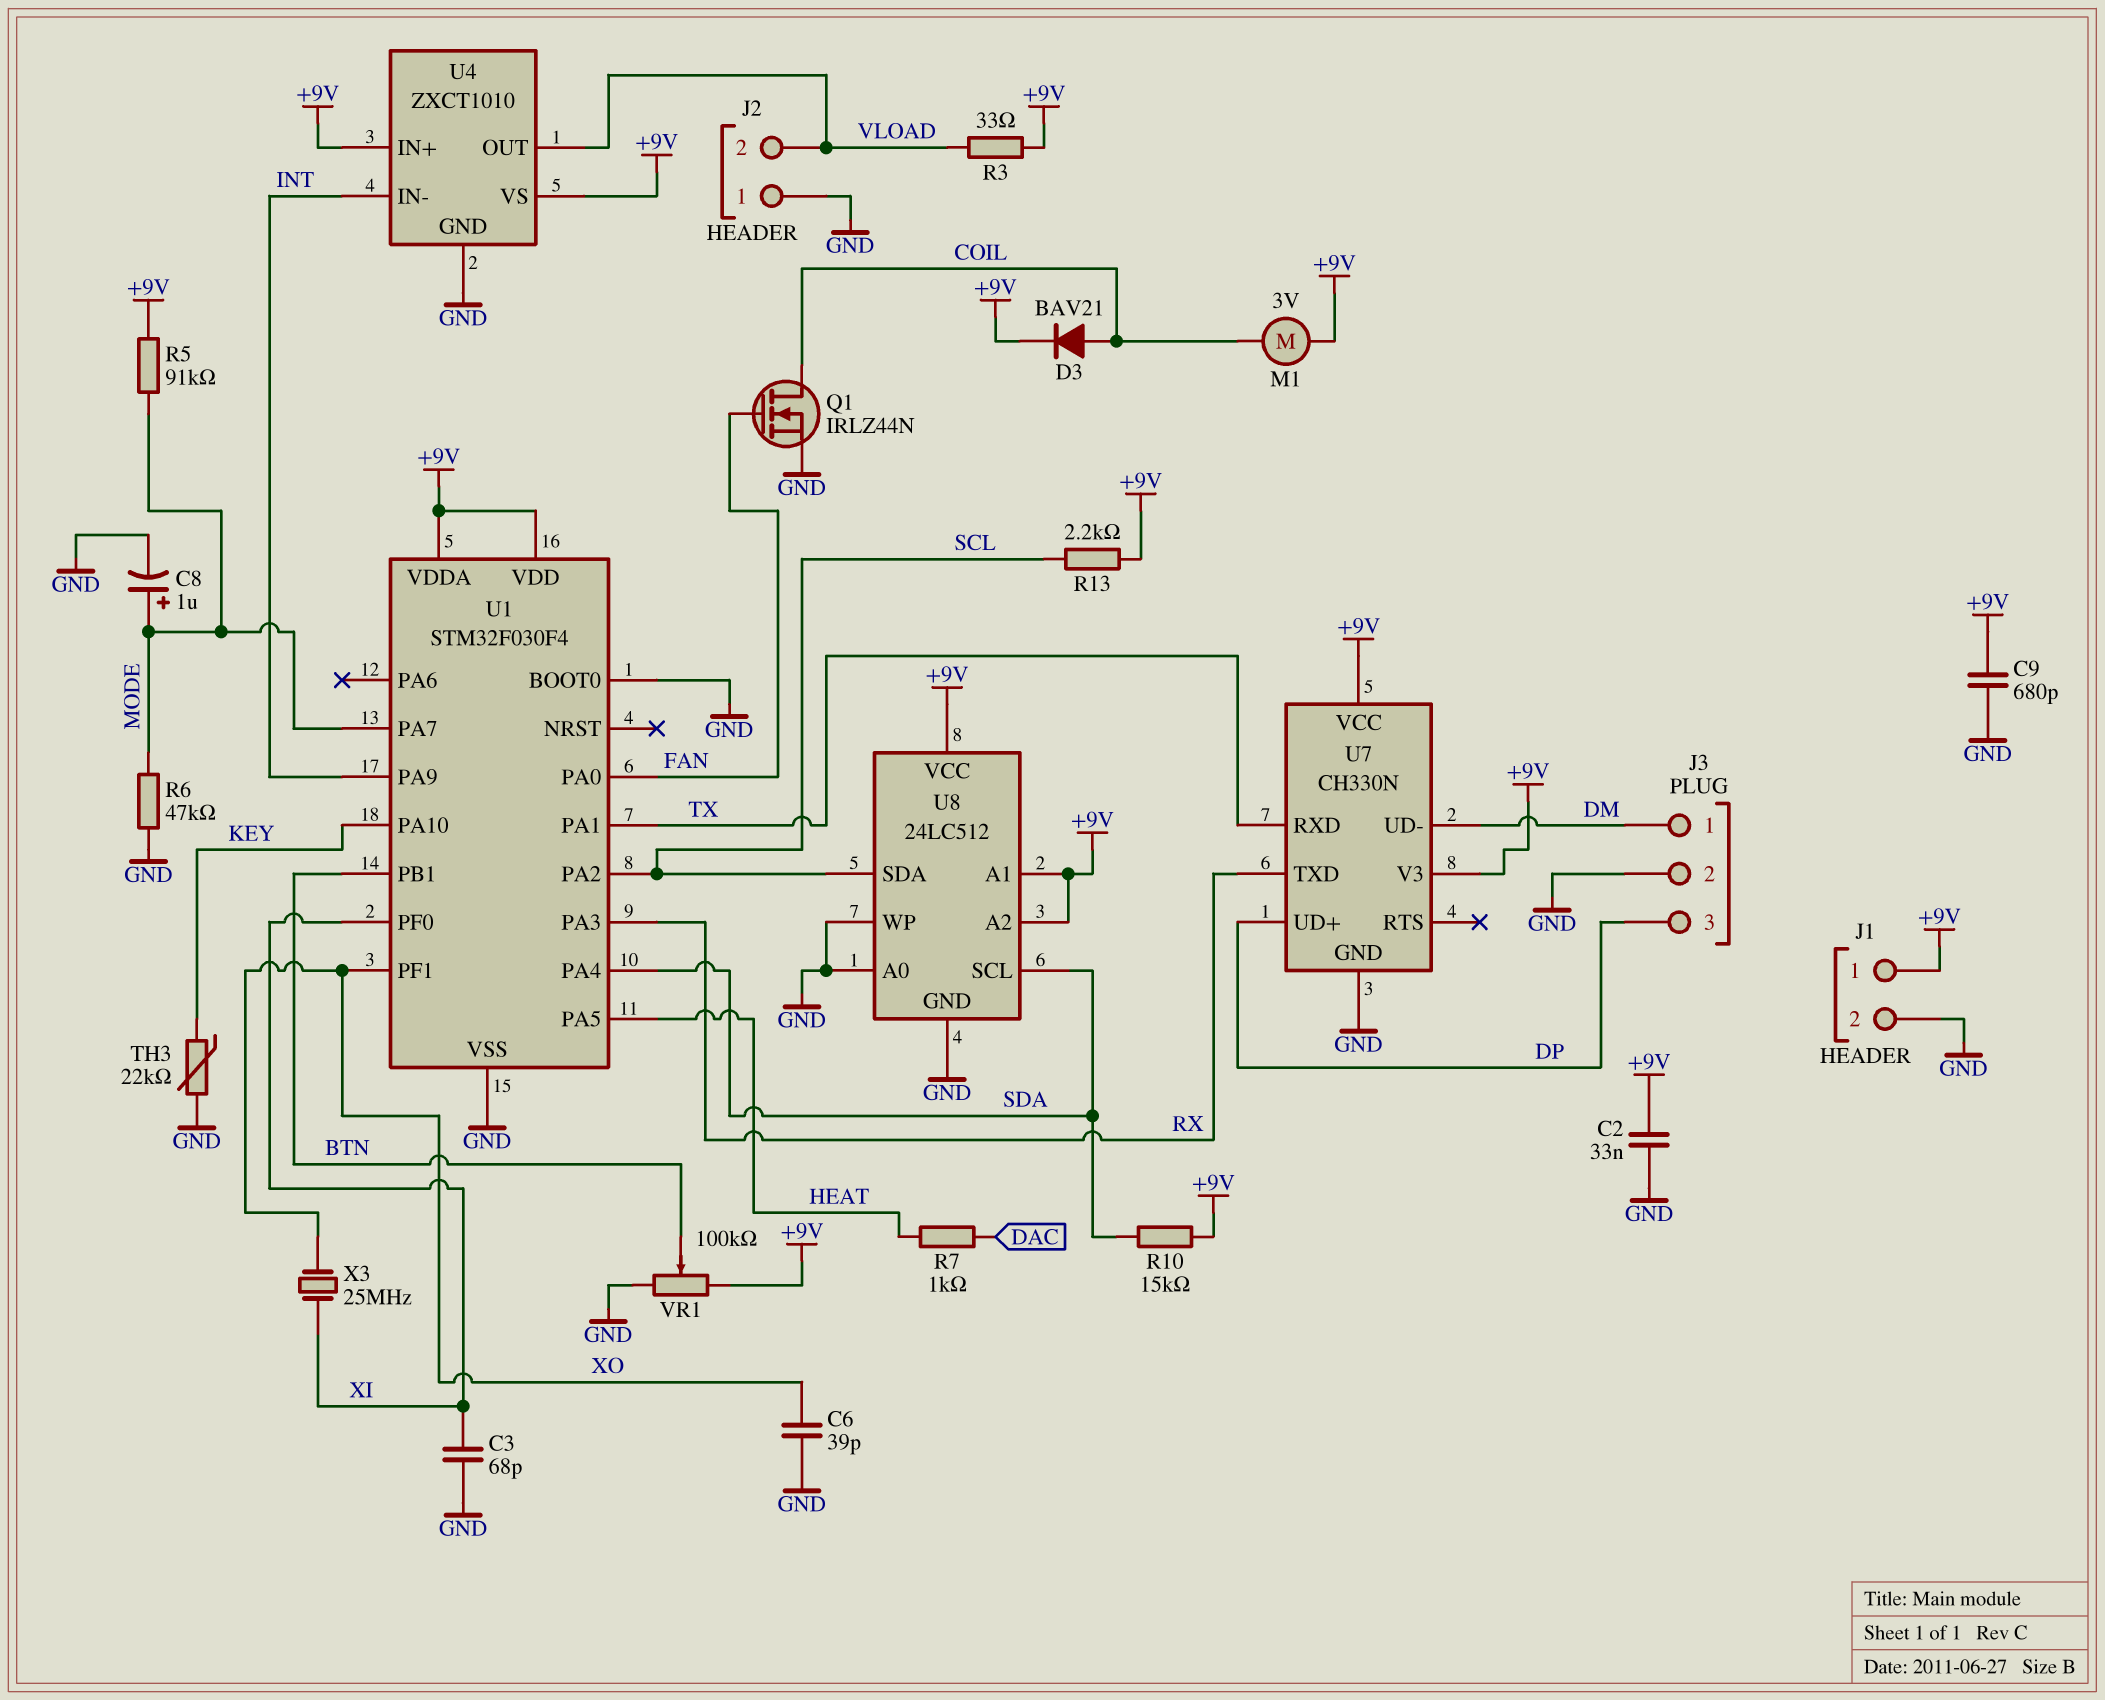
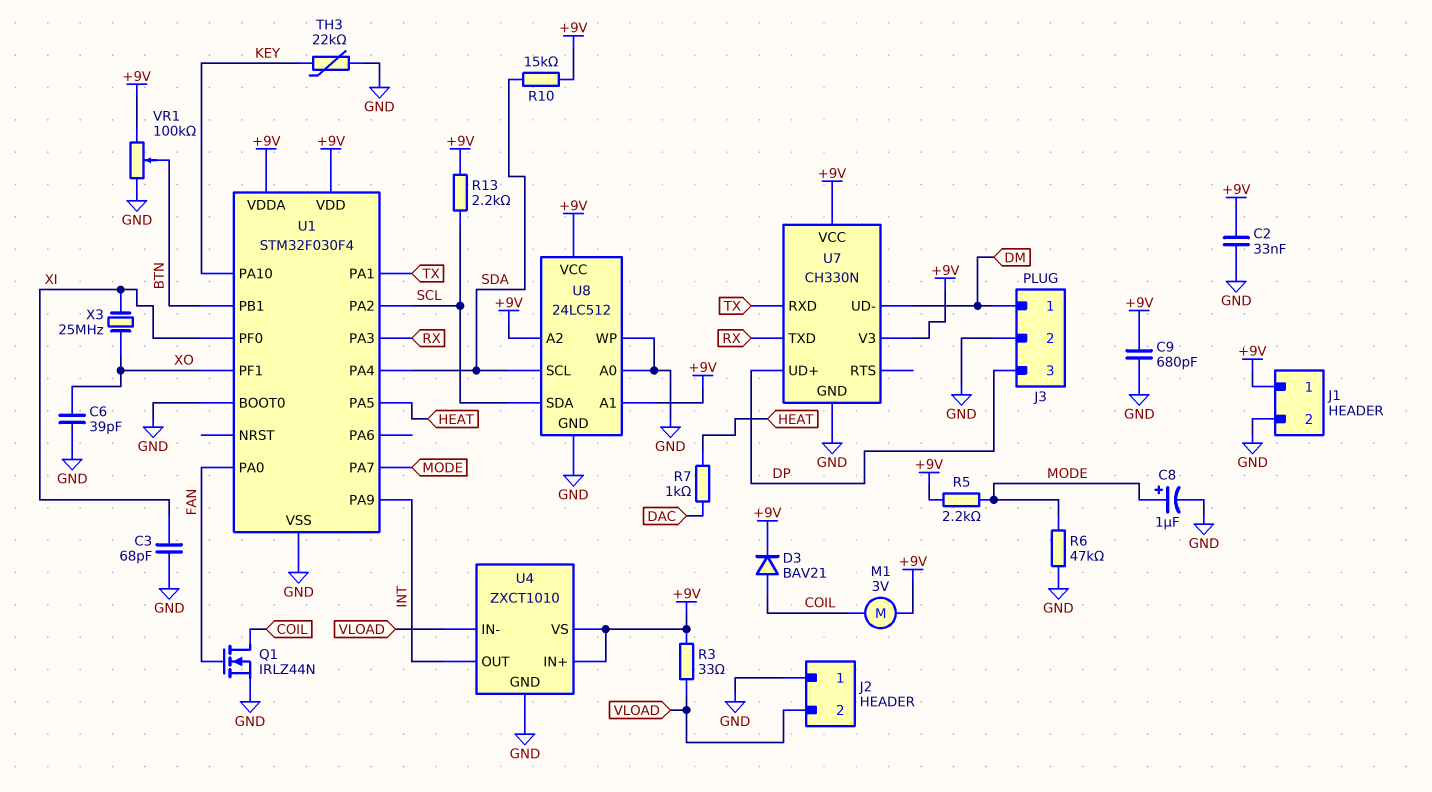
R5: 91k (+9V, MODE) -> 2.2k (+9V, MODE)
U4 pin IN-: INT -> VLOAD
U4 pin OUT: VLOAD -> INT

